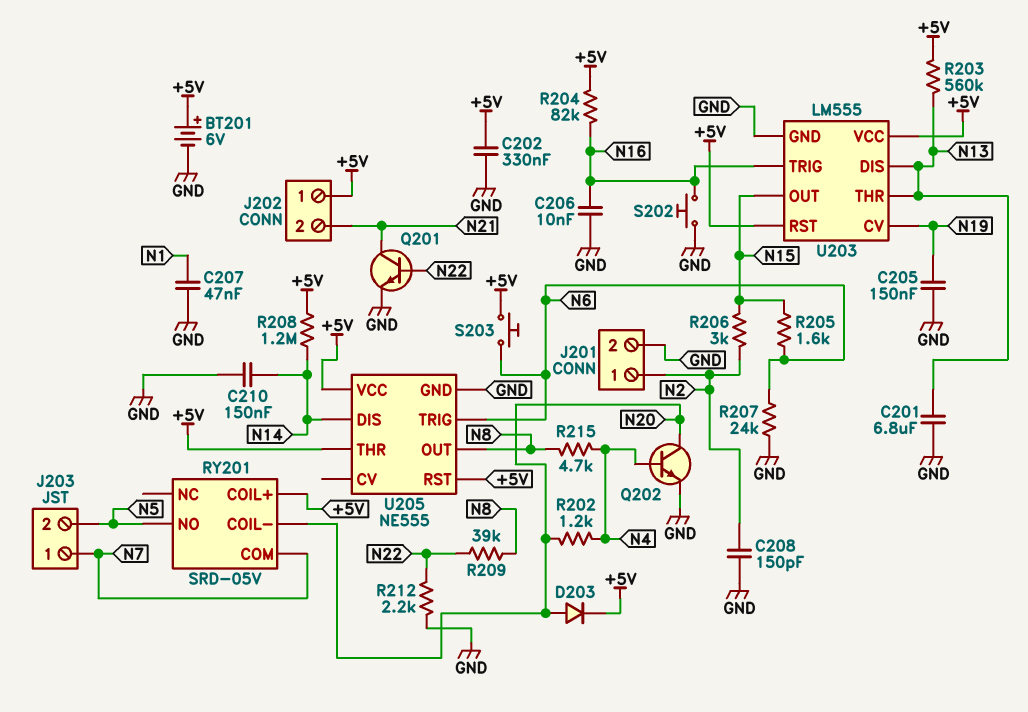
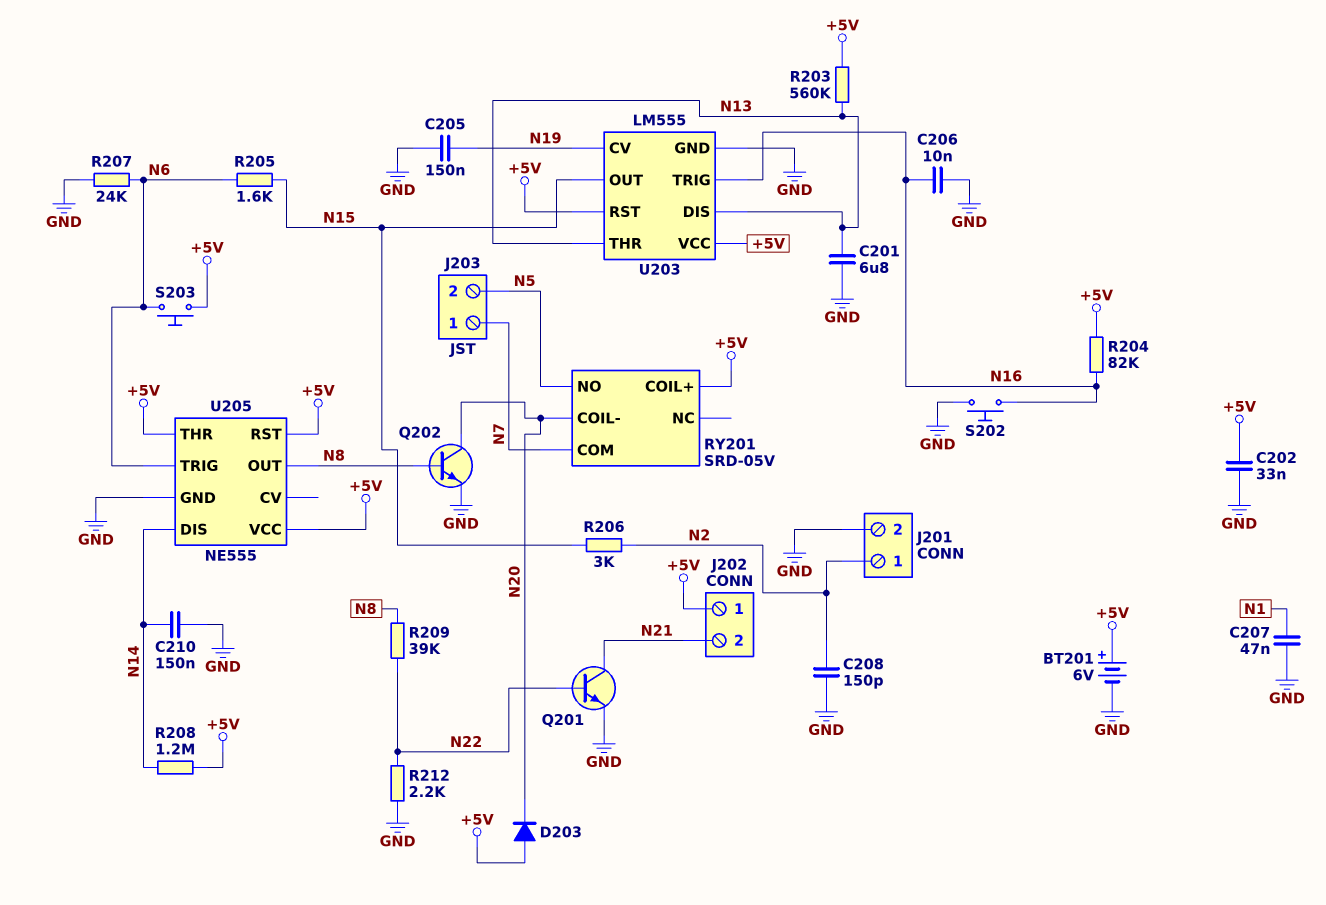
C202: 330nF (+5V, GND) -> 33nF (+5V, GND)
D203: diode (A N20, K +5V) -> diode (A +5V, K N20)
Q202: NPN (B N4, C N20, E GND) -> NPN (B N8, C N20, E GND)
R202: 1.2k (N4, N20) -> none
R215: 4.7k (N4, N8) -> none

